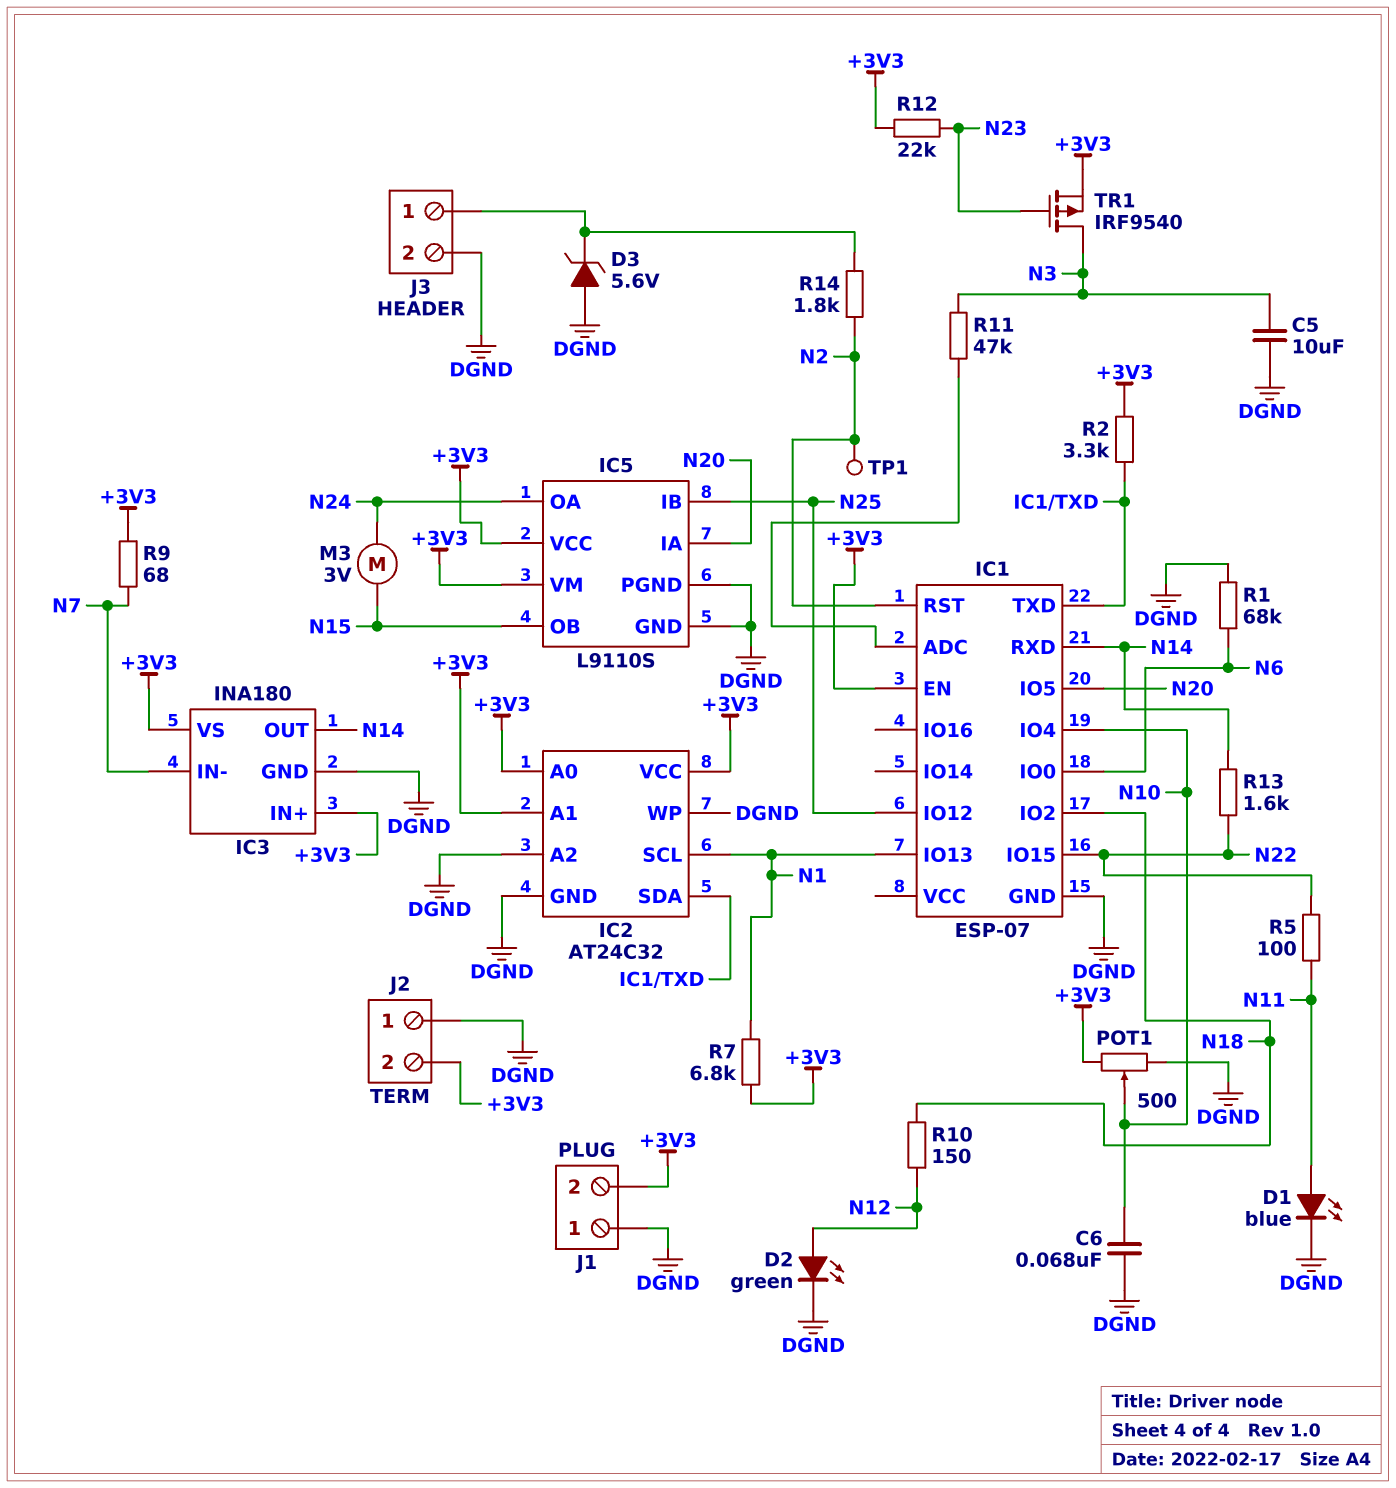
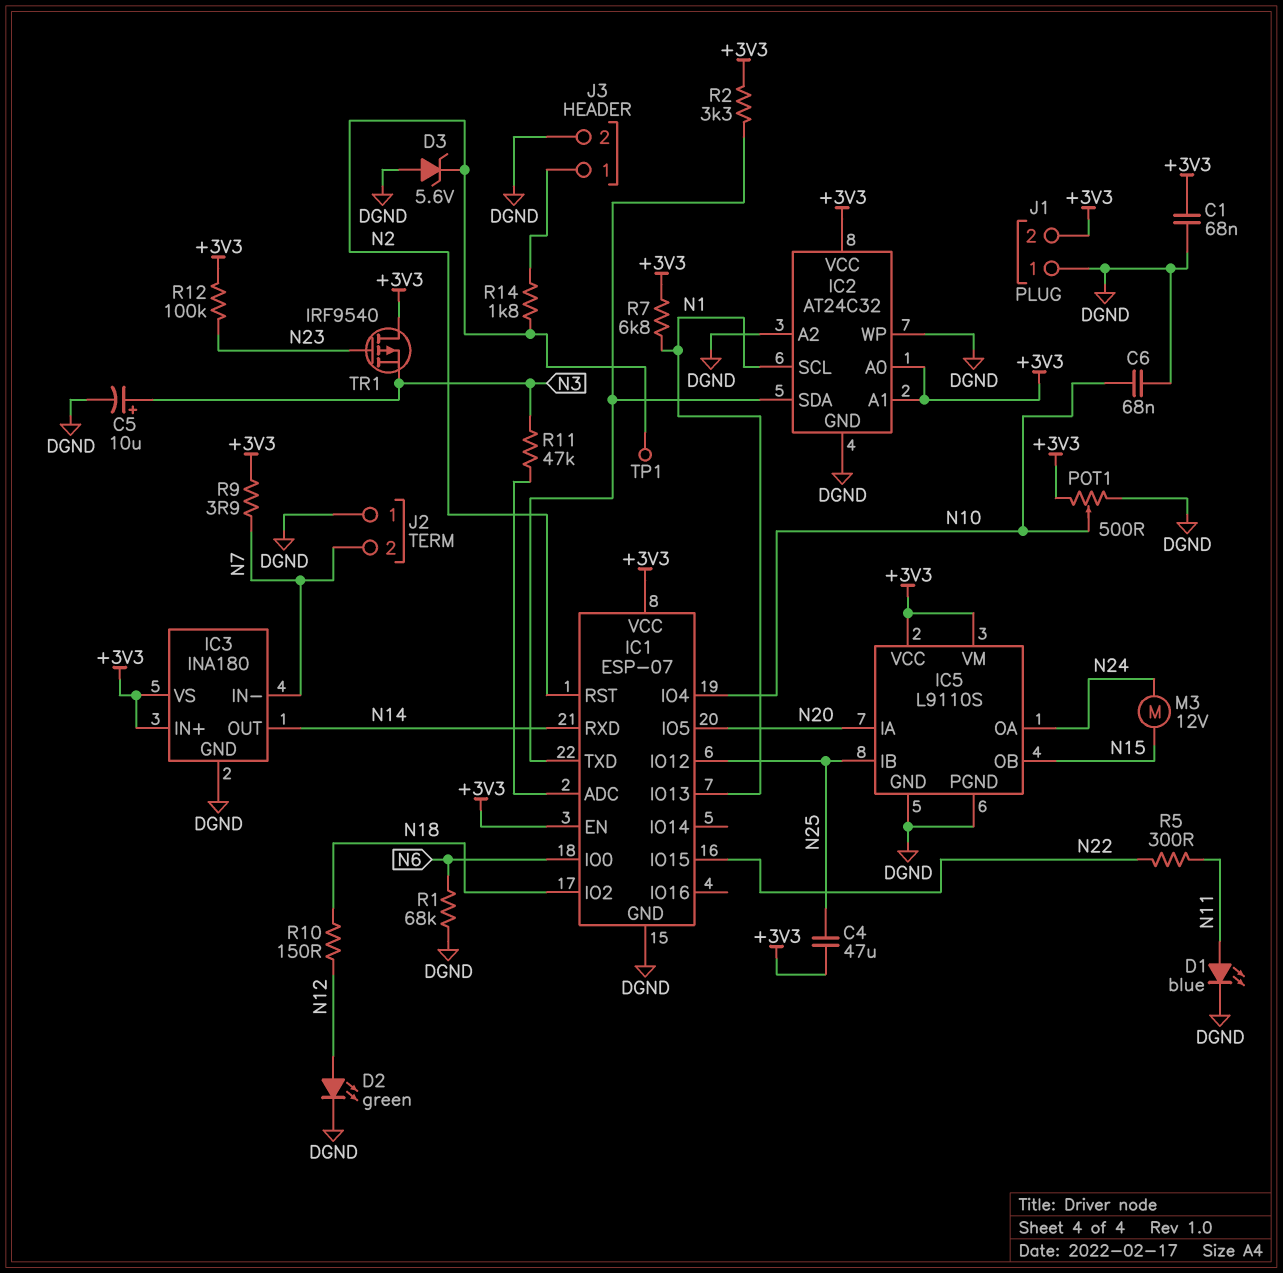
C1: none -> 68nF (+3V3, DGND)
C4: none -> 47uF (+3V3, N25)
C5: 10uF (DGND, N3) -> 10uF (plus N3, minus DGND)
D3: zener 5.6V (A DGND, K J3/1) -> zener 5.6V (A DGND, K N2)
IC1 pin VCC: none -> +3V3
J2 pin 2: +3V3 -> N7
M3: motor 3V (N15, N24) -> motor 12V (N15, N24)
R5: 100 (N11, N22) -> 300 (N11, N22)
R9: 68 (+3V3, N7) -> 3.9 (+3V3, N7)
R12: 22k (+3V3, N23) -> 100k (+3V3, N23)
R13: 1.6k (N14, N22) -> none
TR1: PMOS IRF9540 (G N23, D N3, S +3V3) -> PMOS IRF9540 (G N23, D +3V3, S N3)

